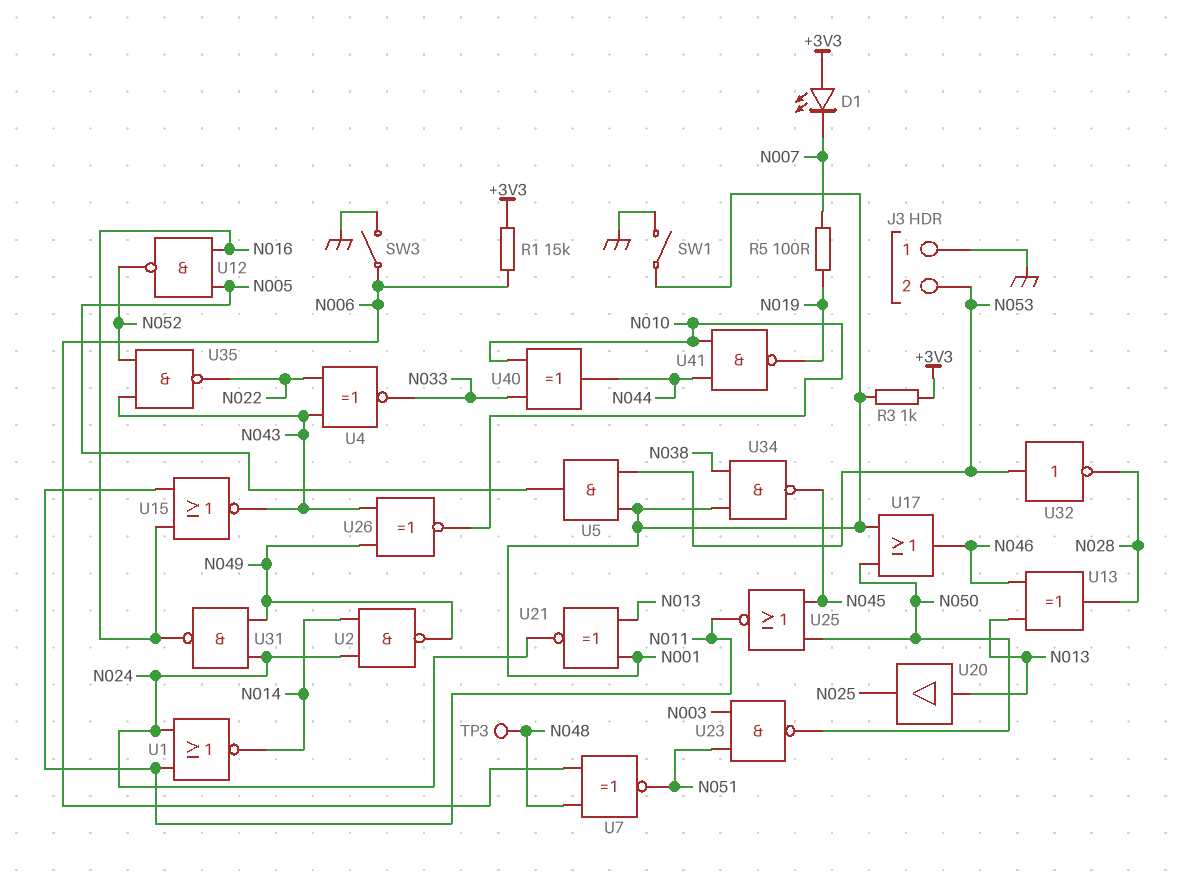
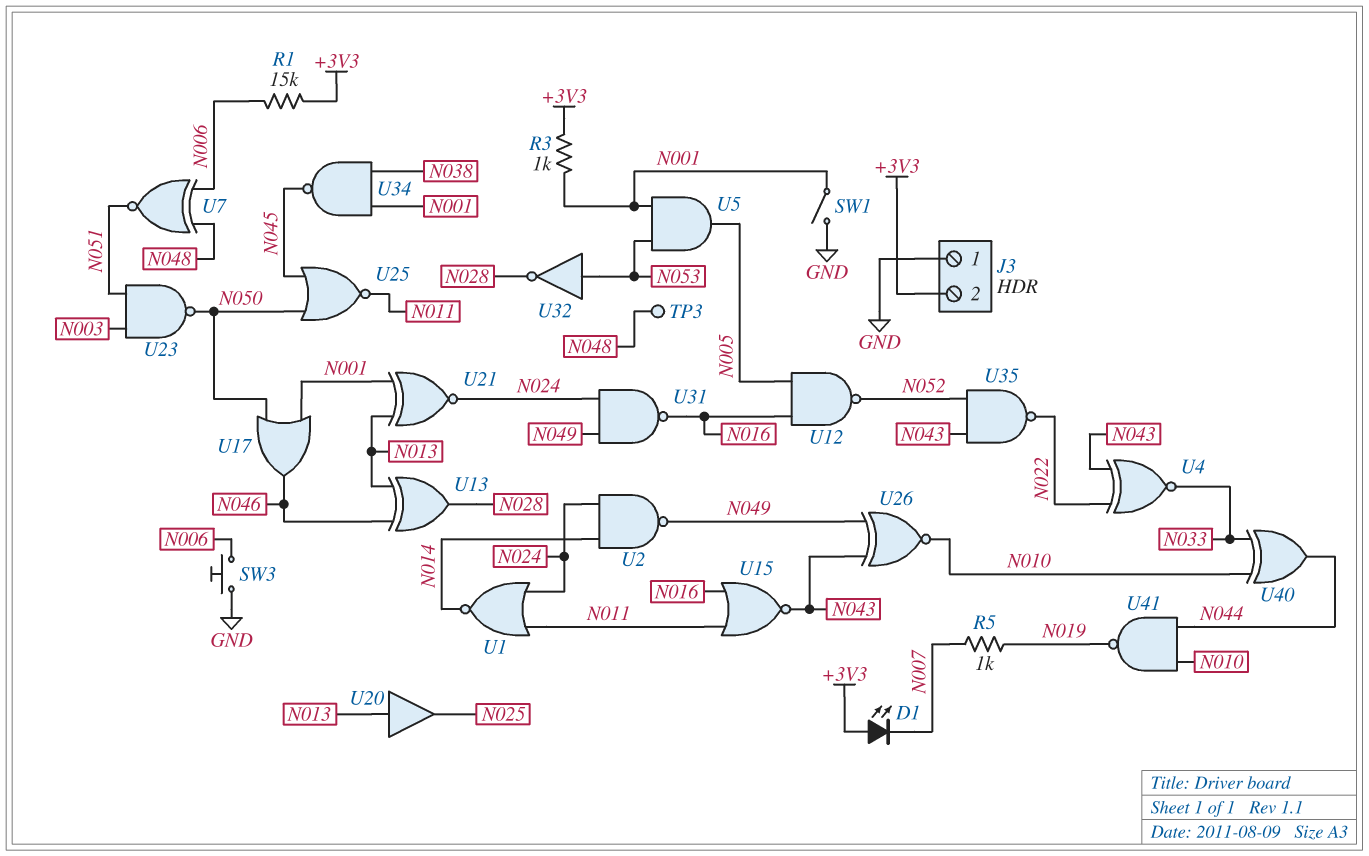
J3 pin 2: N053 -> +3V3
R5: 100 (N007, N019) -> 1k (N007, N019)
SW3: switch (GND, N006) -> button (GND, N006)

